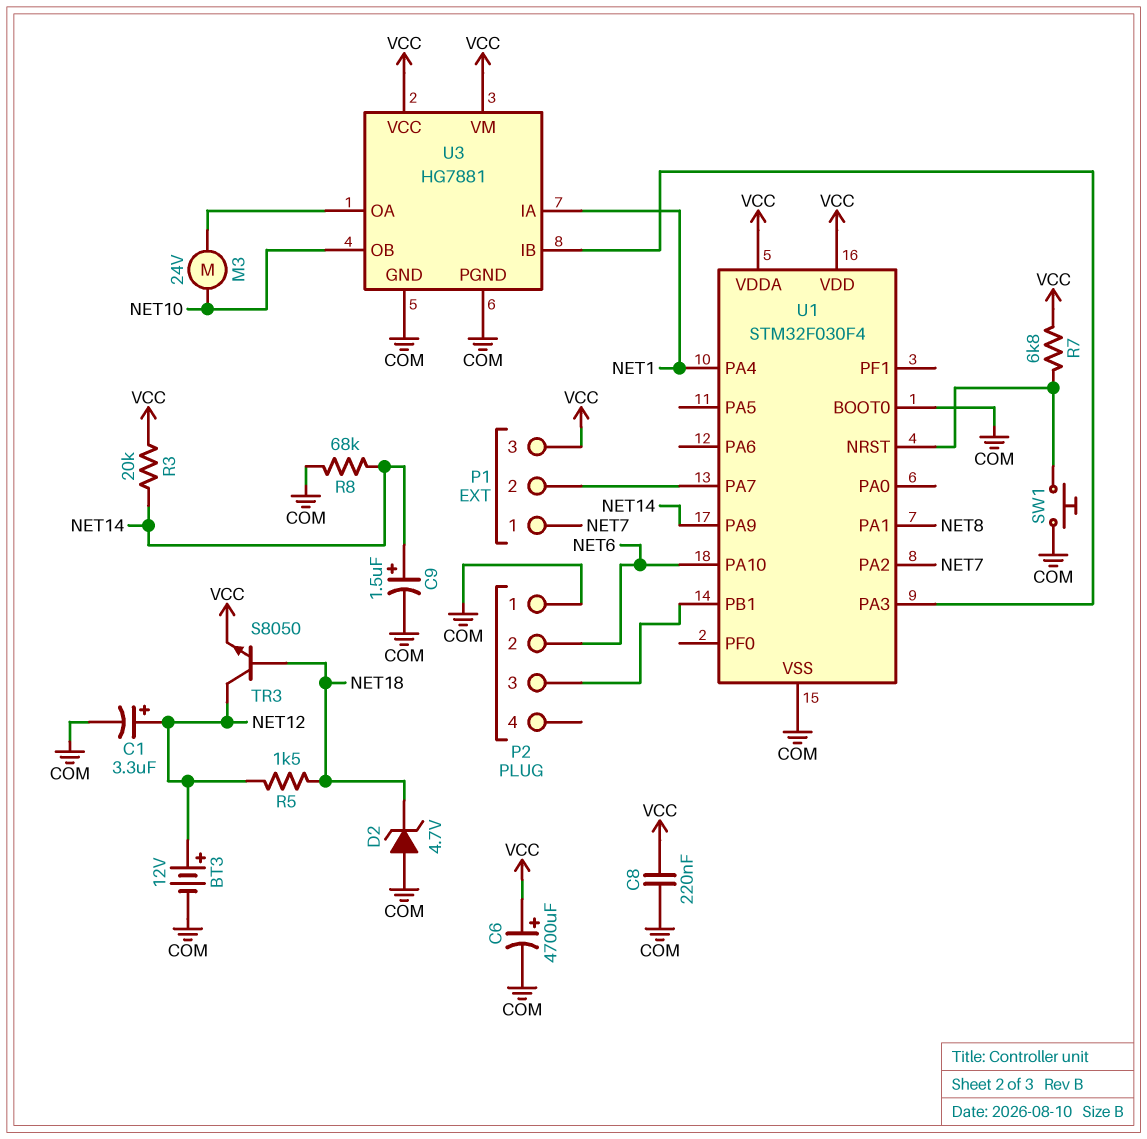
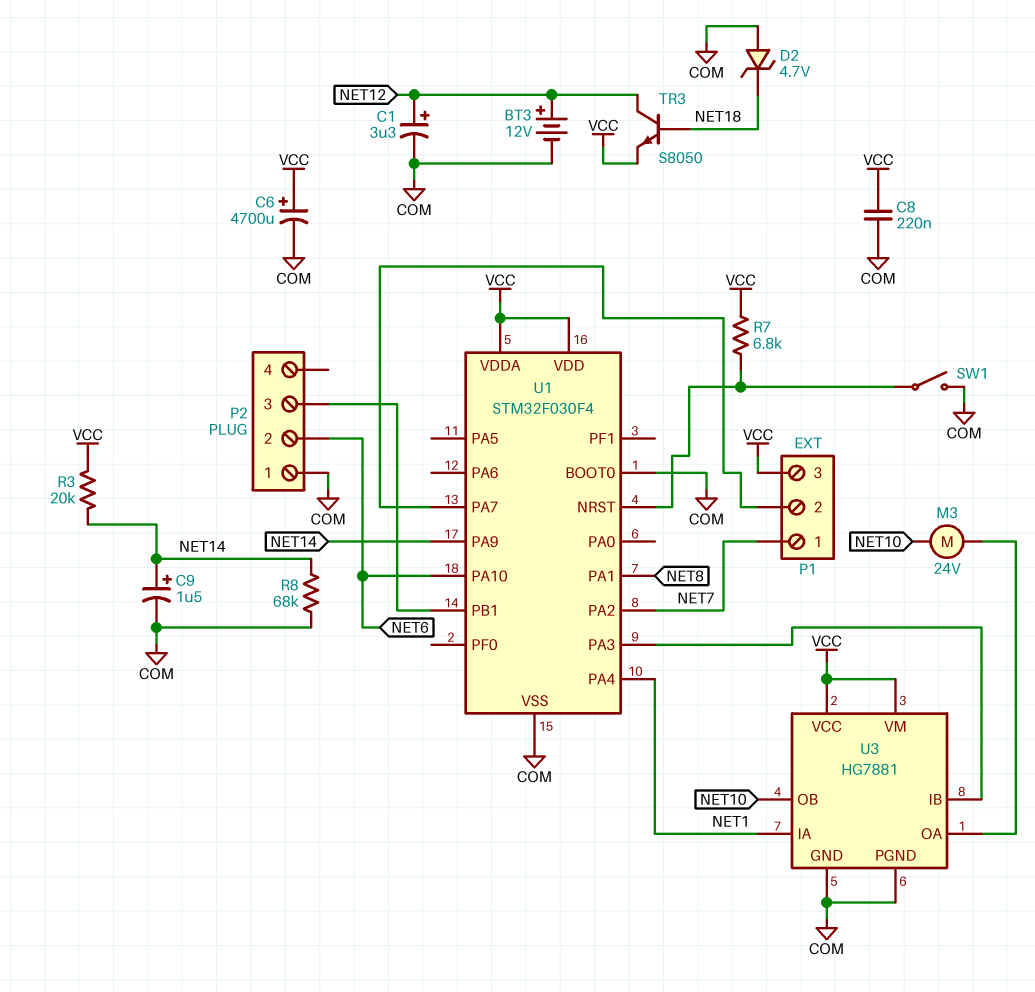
R5: 1.5k (NET12, NET18) -> none
SW1: button (COM, U1/NRST) -> switch (COM, U1/NRST)

